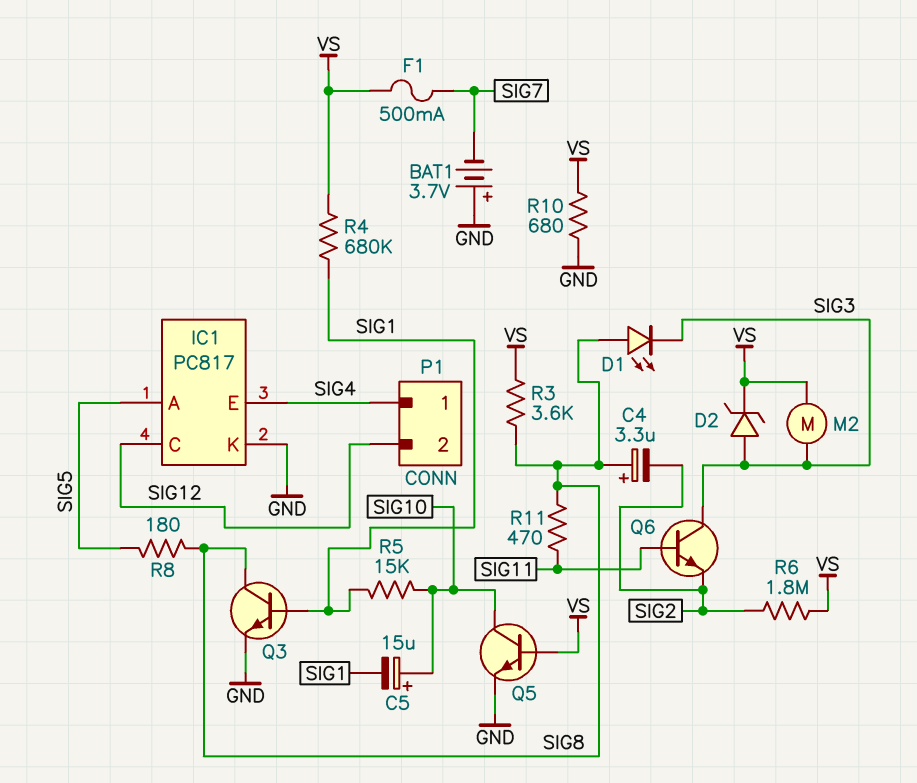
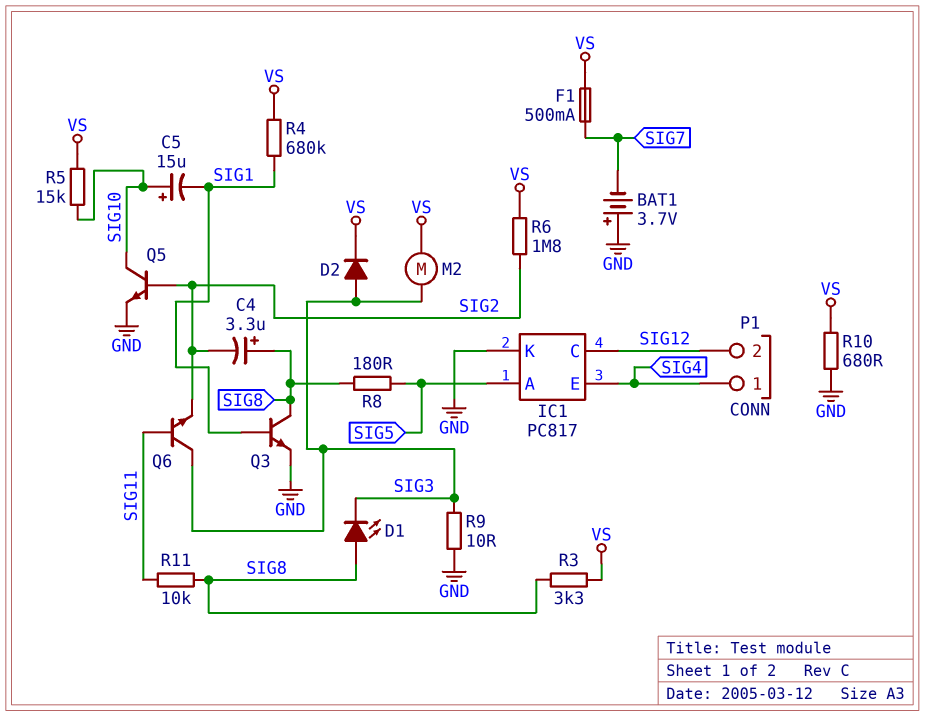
D2: zener (A SIG3, K VS) -> diode (A SIG3, K VS)
Q5: NPN (B VS, C SIG10, E GND) -> NPN (B SIG2, C SIG10, E GND)
R3: 3.6k (SIG8, VS) -> 3.3k (SIG8, VS)
R5: 15k (SIG1, SIG10) -> 15k (SIG10, VS)
R9: none -> 10 (GND, SIG3)
R11: 470 (SIG8, SIG11) -> 10k (SIG8, SIG11)

